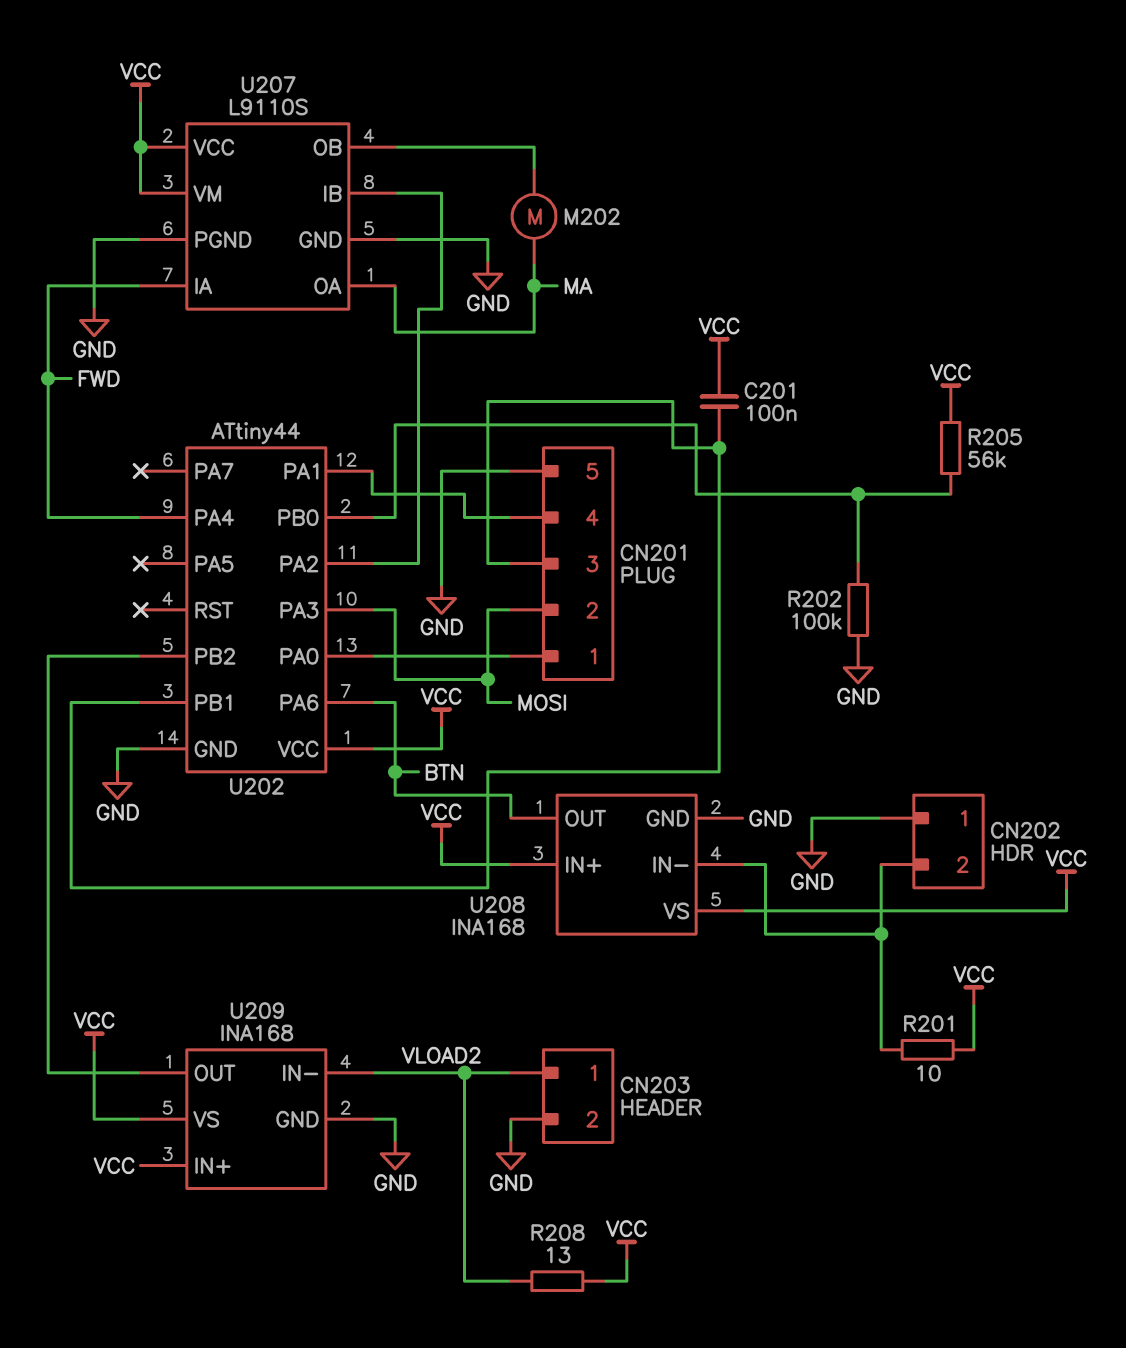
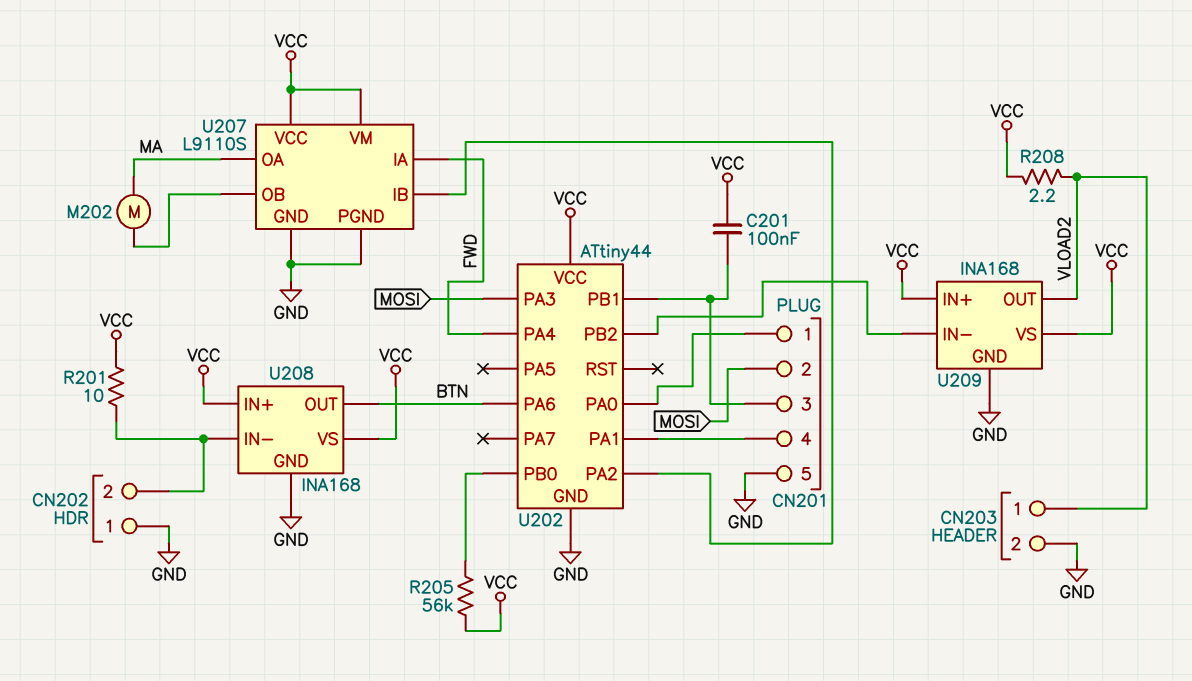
R202: 100k (GND, U202/PB0) -> none
R208: 13 (VCC, VLOAD2) -> 2.2 (VCC, VLOAD2)
U209 pin IN-: VLOAD2 -> U202/PB2
U209 pin OUT: U202/PB2 -> VLOAD2

